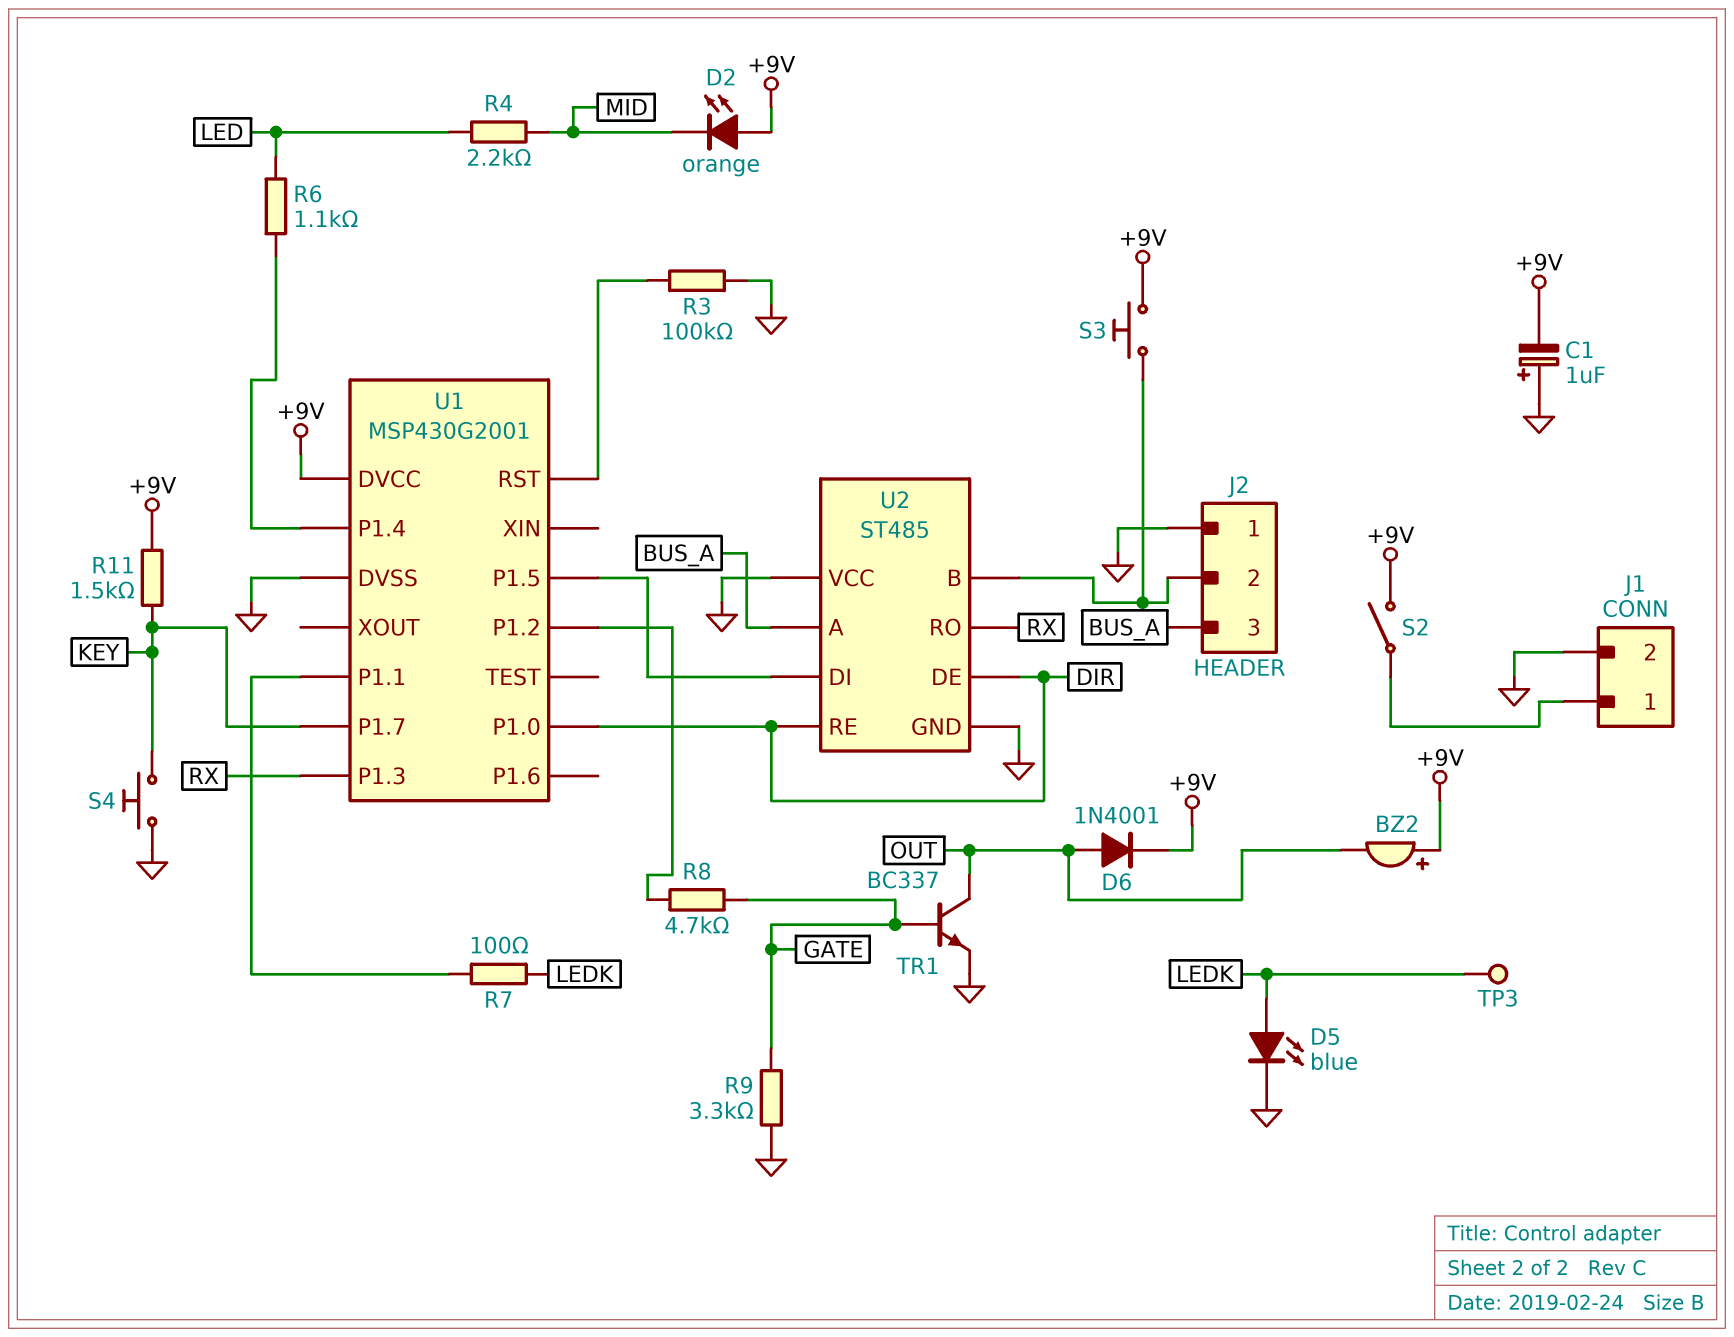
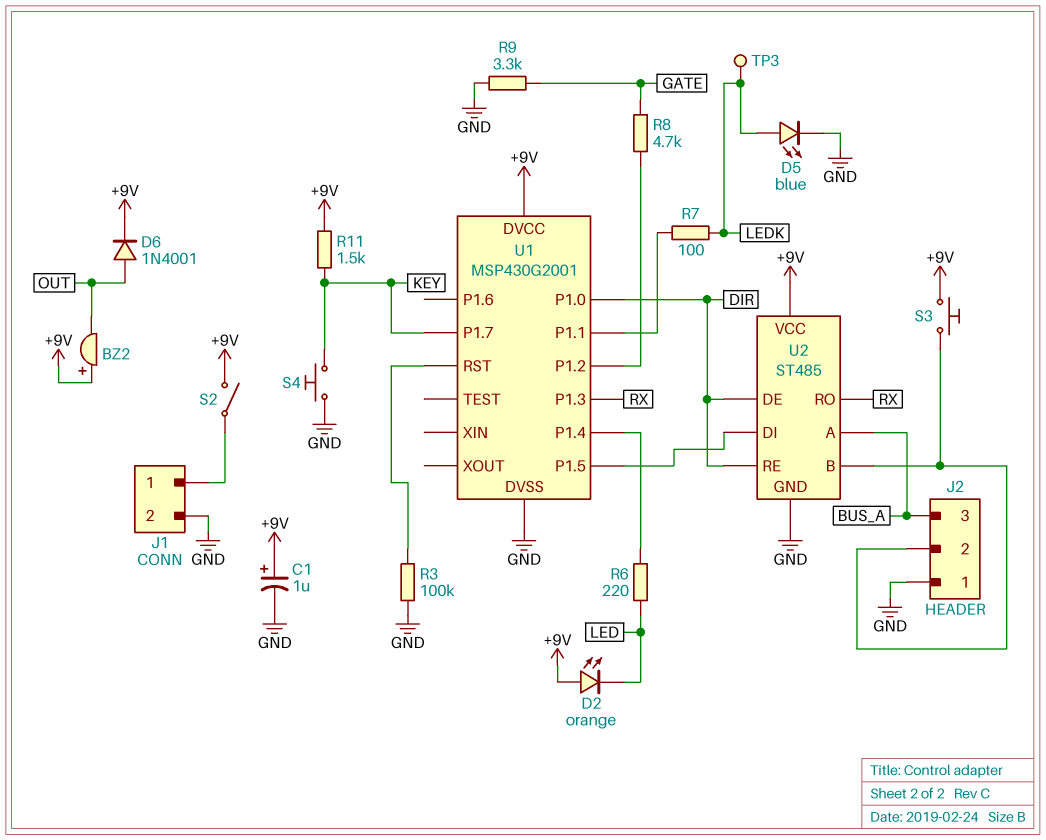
C1: 1uF (plus GND, minus +9V) -> 1uF (plus +9V, minus GND)
D2: LED orange (A +9V, K MID) -> LED orange (A +9V, K LED)
R4: 2.2k (LED, MID) -> none
R6: 1.1k (LED, U1/P1.4) -> 220 (LED, U1/P1.4)
TR1: NPN BC337 (B GATE, C OUT, E GND) -> none
U2 pin VCC: GND -> +9V

